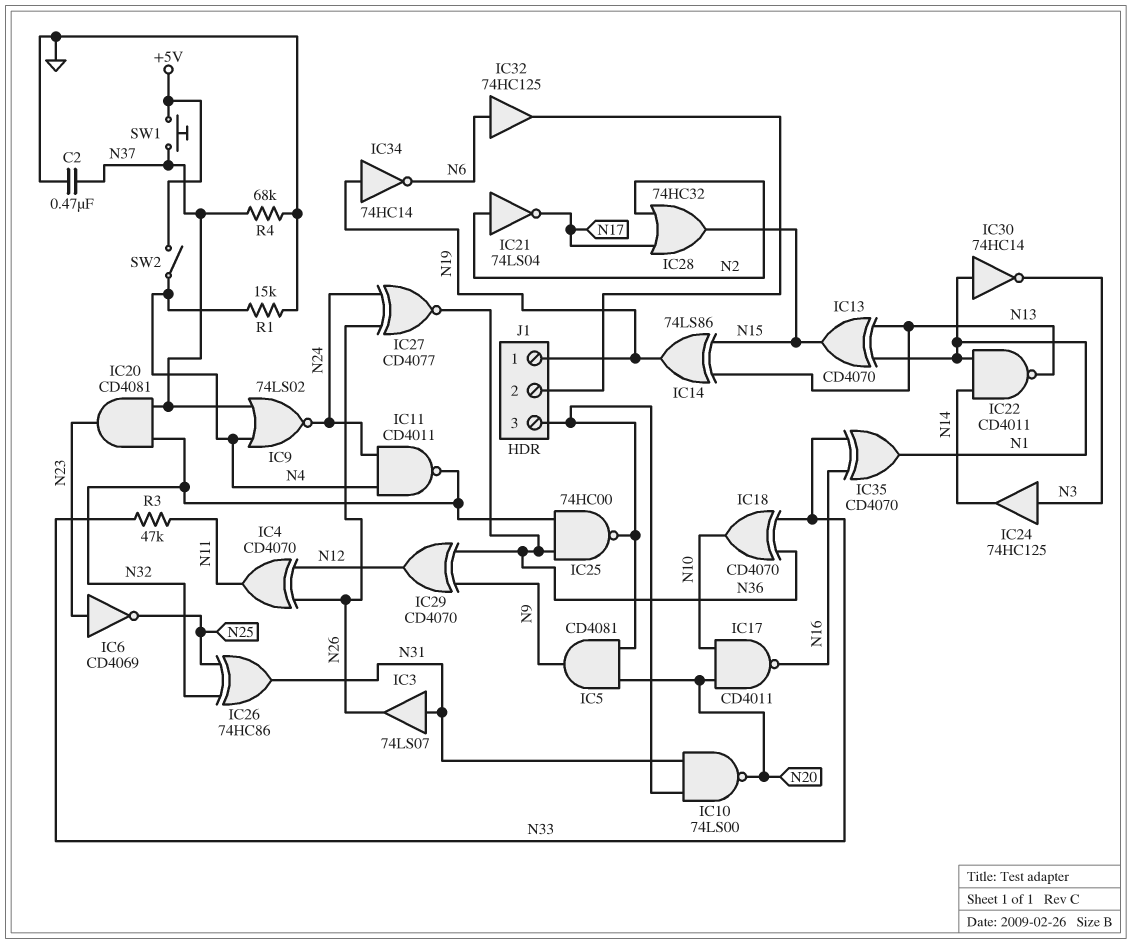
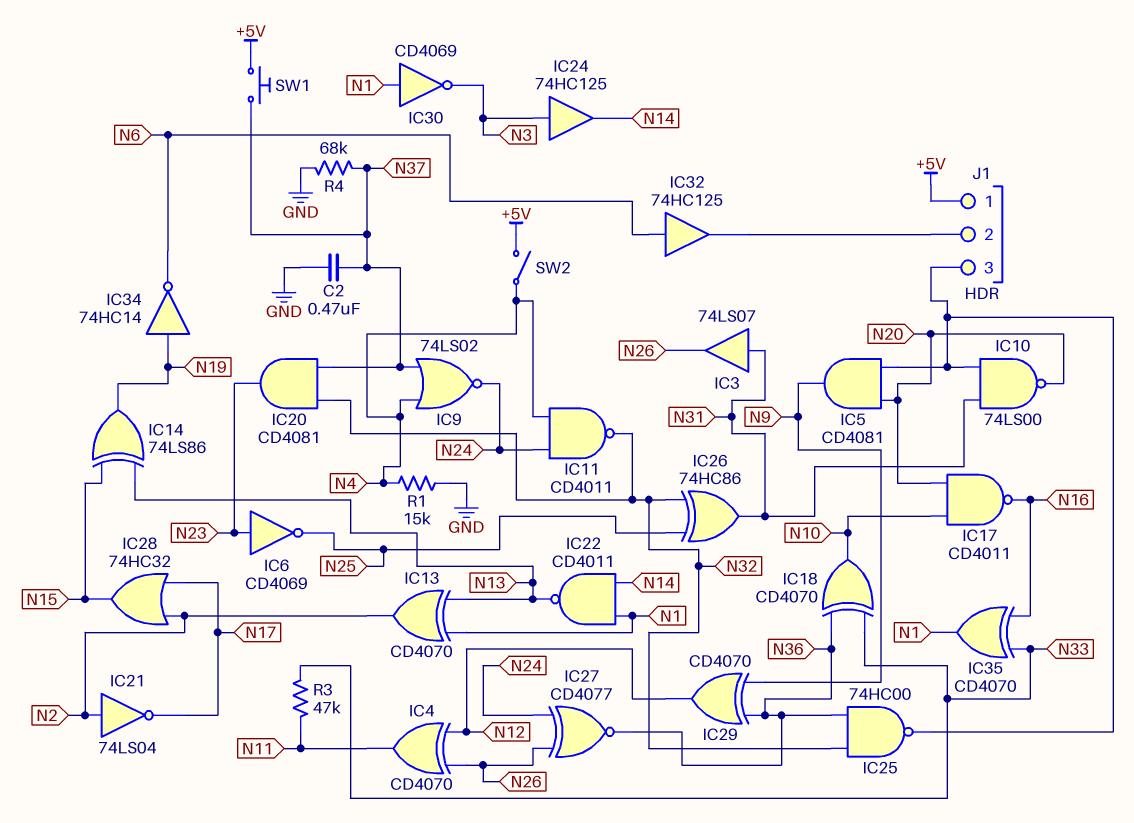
IC13: XOR CD4070 (in N1, in N13, out N15) -> XOR CD4070 (in N1, in N13, out N2)
IC30: NOT 74HC14 (in N1, out N3) -> NOT CD4069 (in N1, out N3)
J1 pin 1: N19 -> +5V

